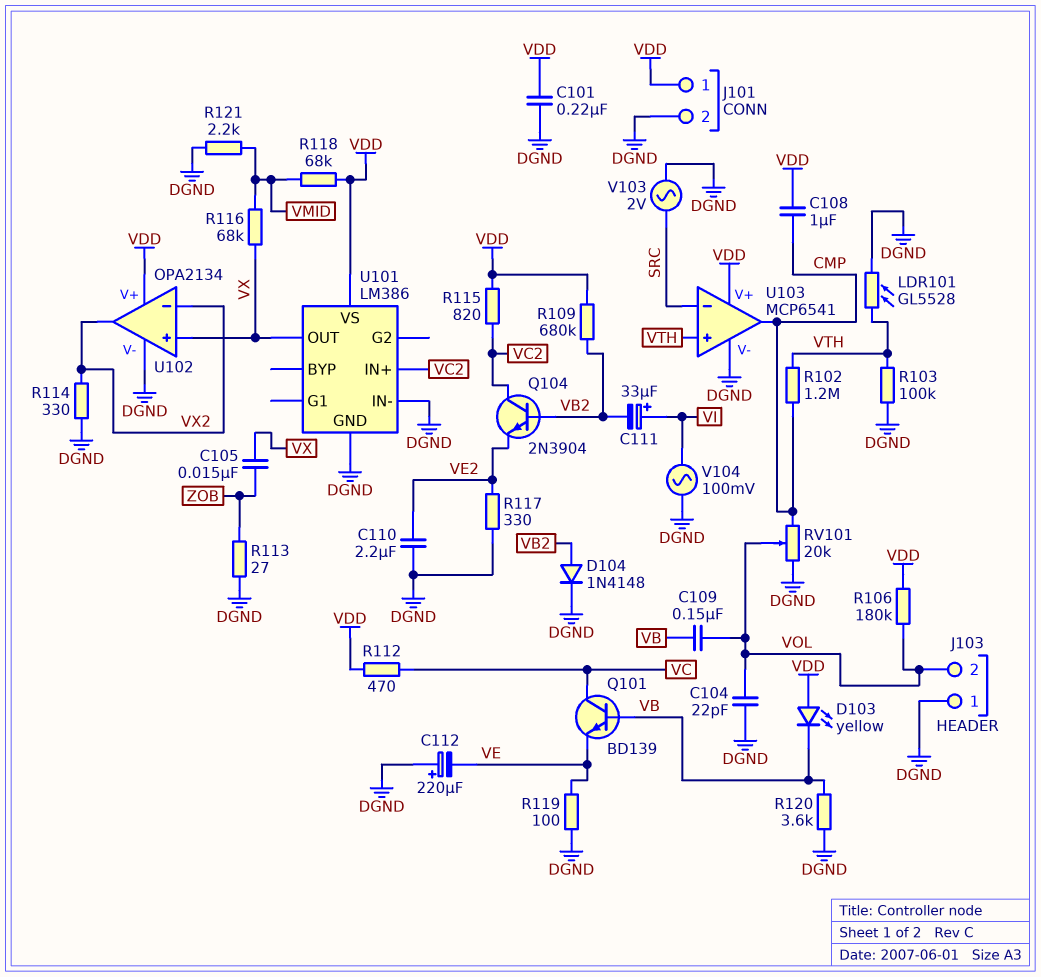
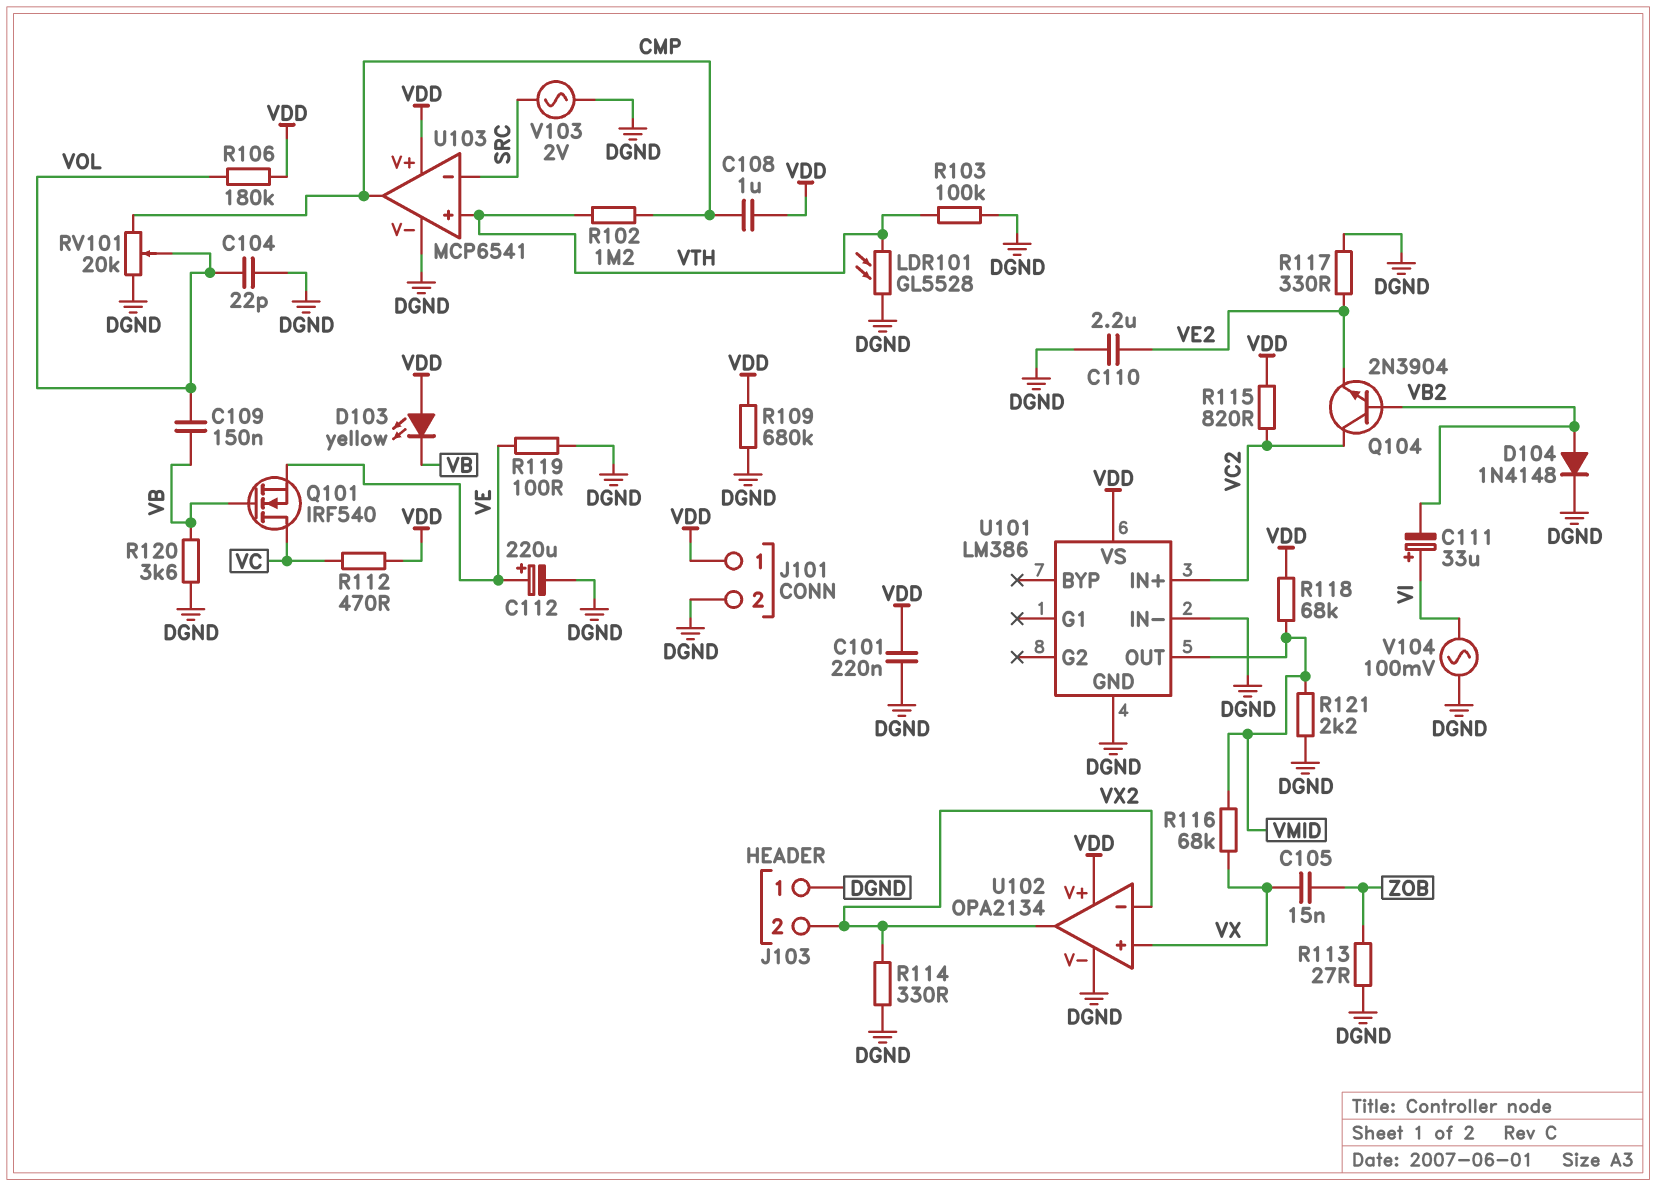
C112: 220uF (plus DGND, minus VE) -> 220uF (plus VE, minus DGND)
J103 pin 2: VOL -> VX2
Q101: NPN BD139 (B VB, C VC, E VE) -> NMOS IRF540 (G VB, D VC, S VE)
R109: 680k (VB2, VDD) -> 680k (DGND, VDD)
U101 pin OUT: VX -> VMID

